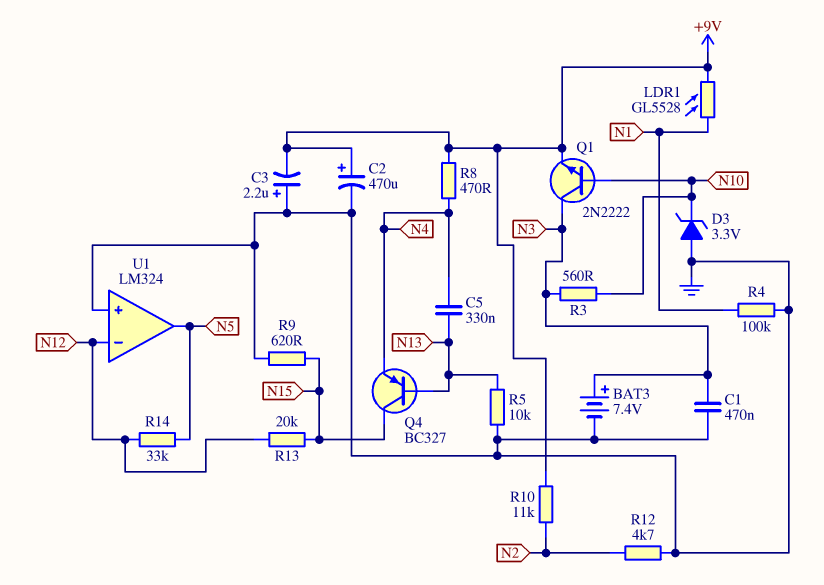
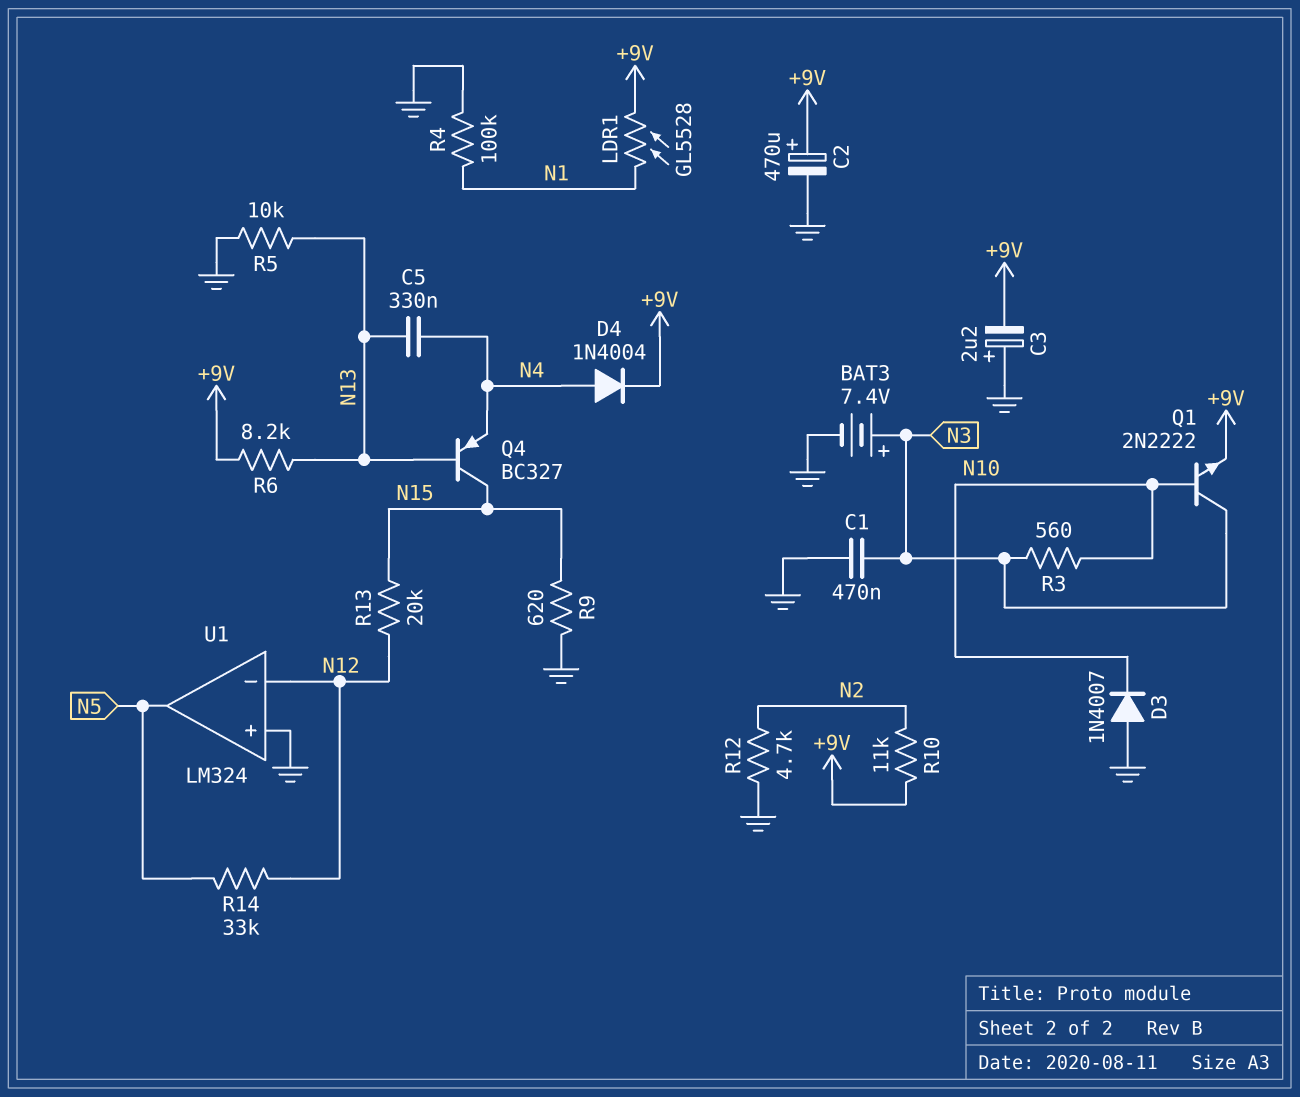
D3: zener 3.3V (A GND, K N10) -> diode 1N4007 (A GND, K N10)
D4: none -> diode 1N4004 (A N4, K +9V)
R6: none -> 8.2k (+9V, N13)
R8: 470 (+9V, N4) -> none

